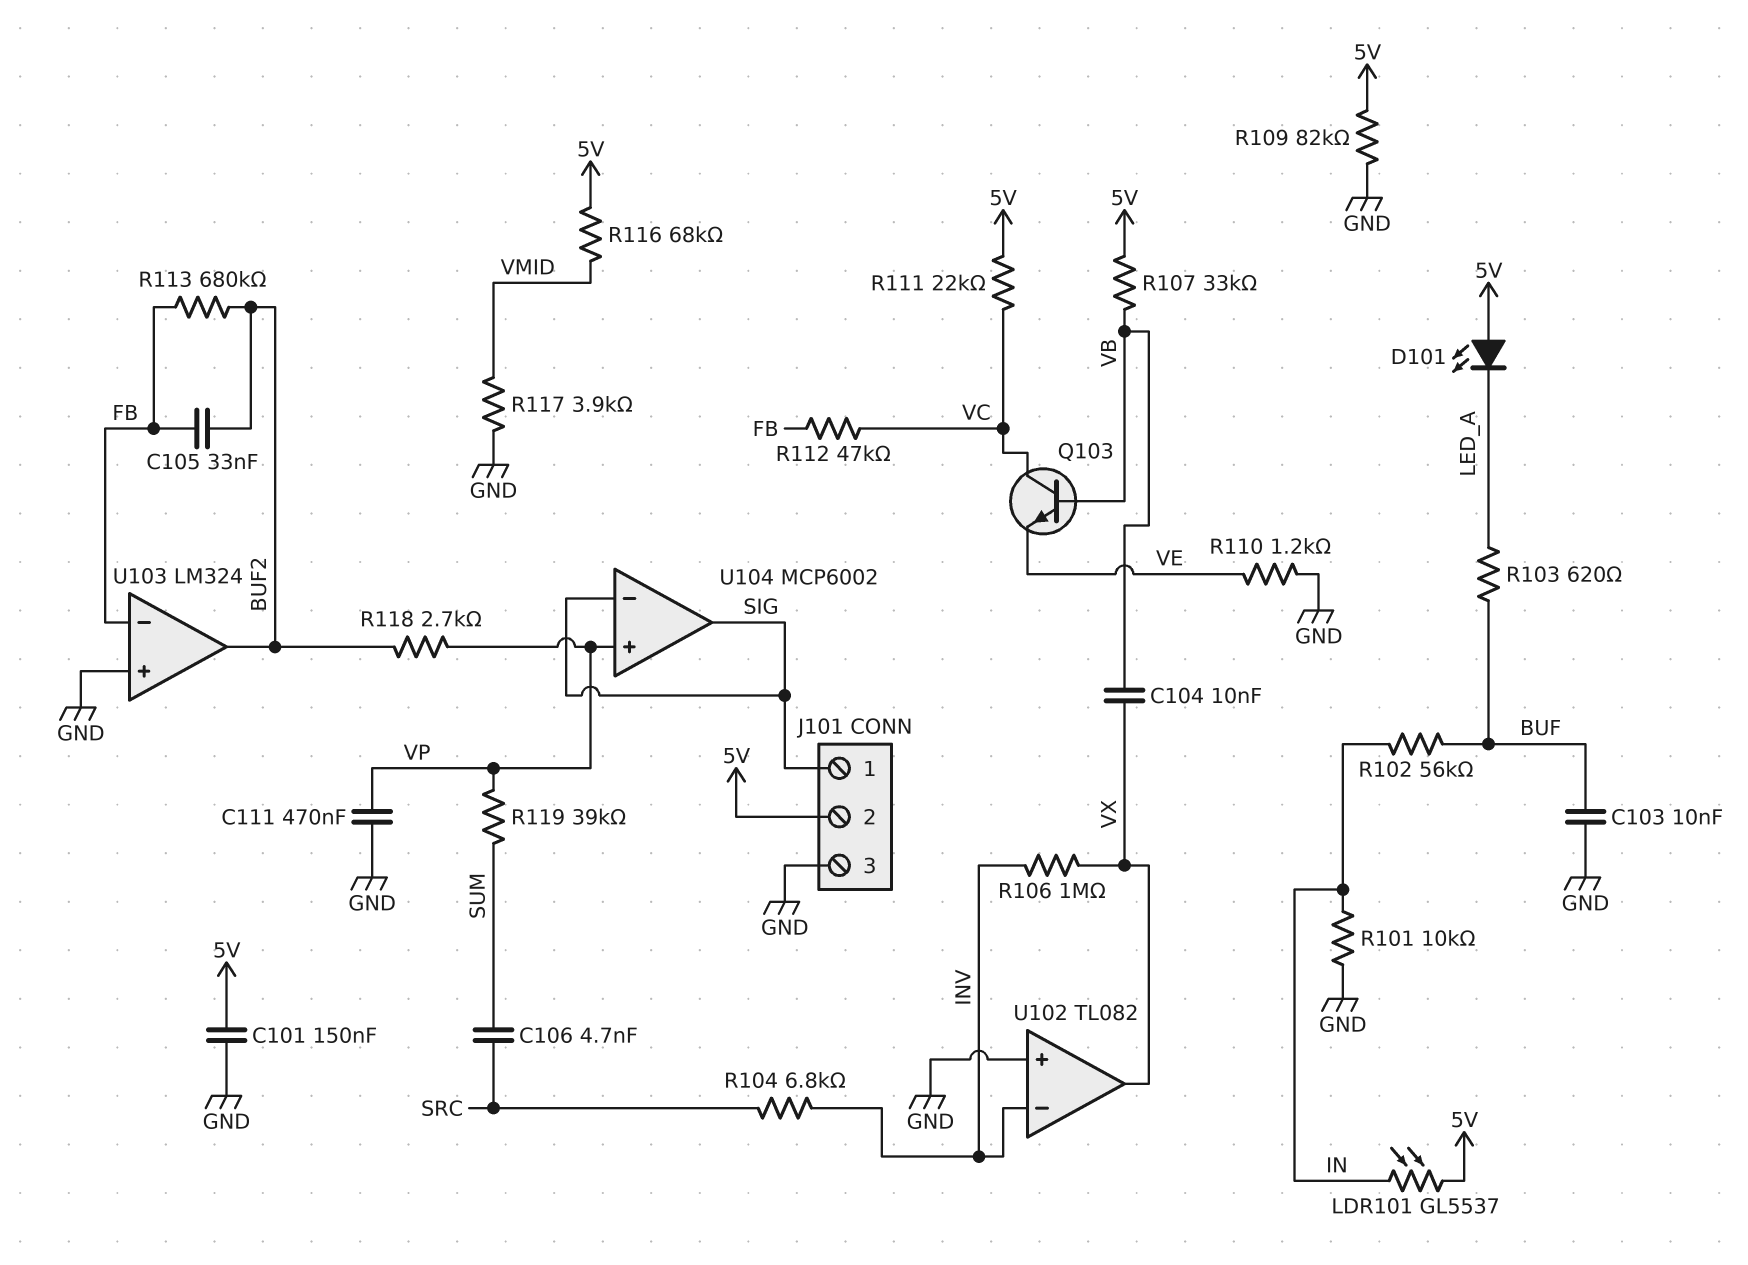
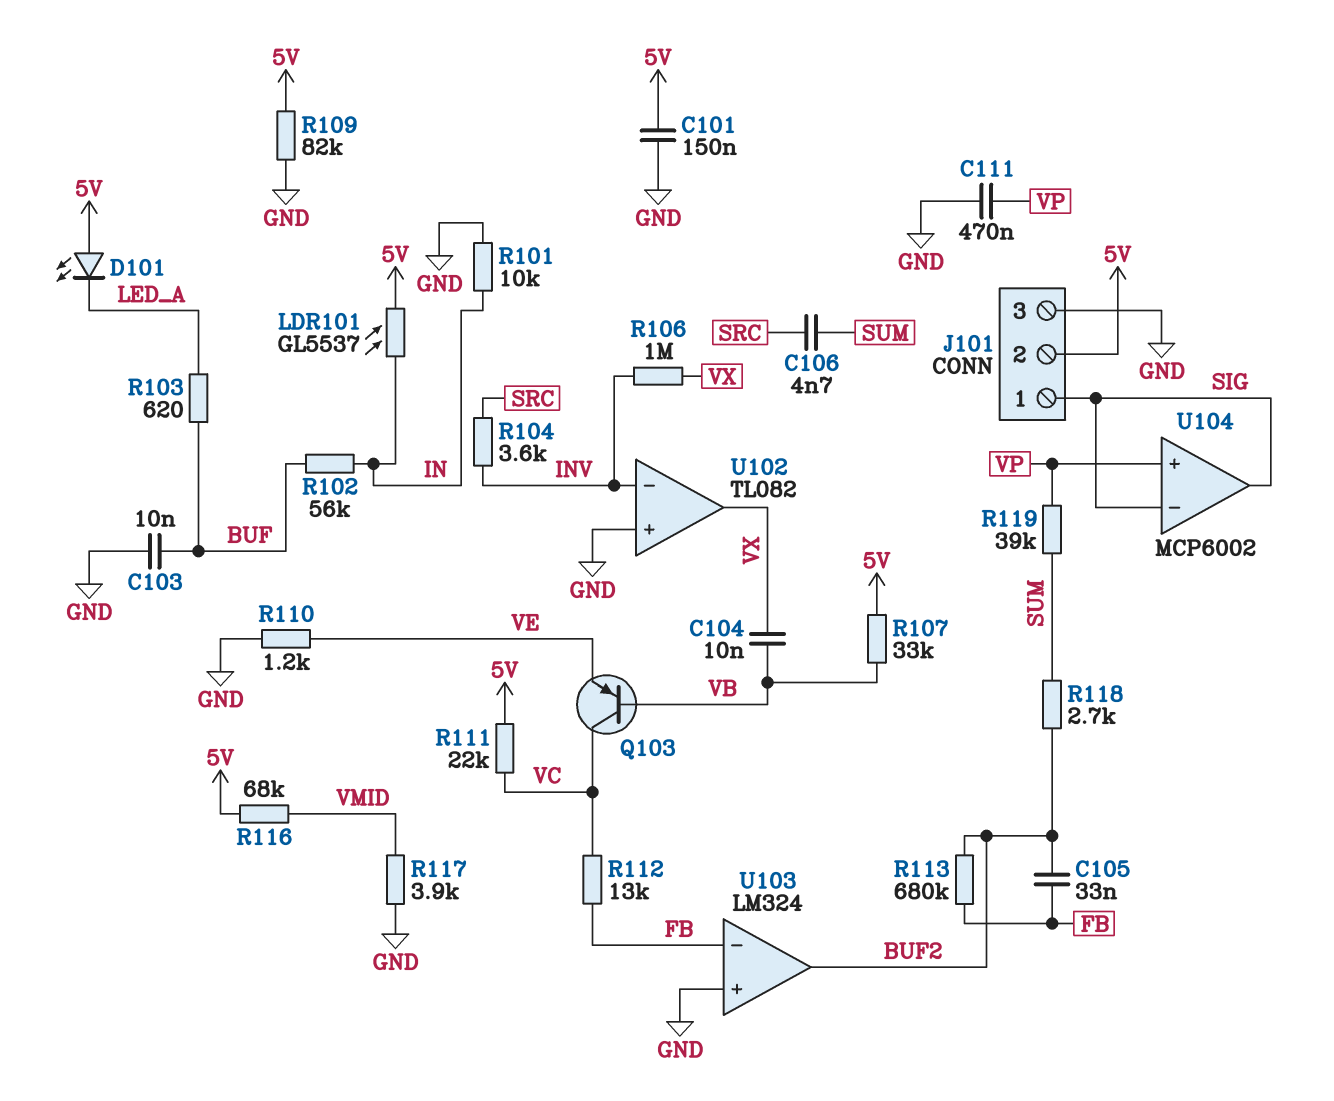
Q103: NPN (B VB, C VC, E VE) -> PNP (B VB, C VC, E VE)
R104: 6.8k (INV, SRC) -> 3.6k (INV, SRC)
R112: 47k (FB, VC) -> 13k (FB, VC)
R118: 2.7k (BUF2, VP) -> 2.7k (BUF2, SUM)

